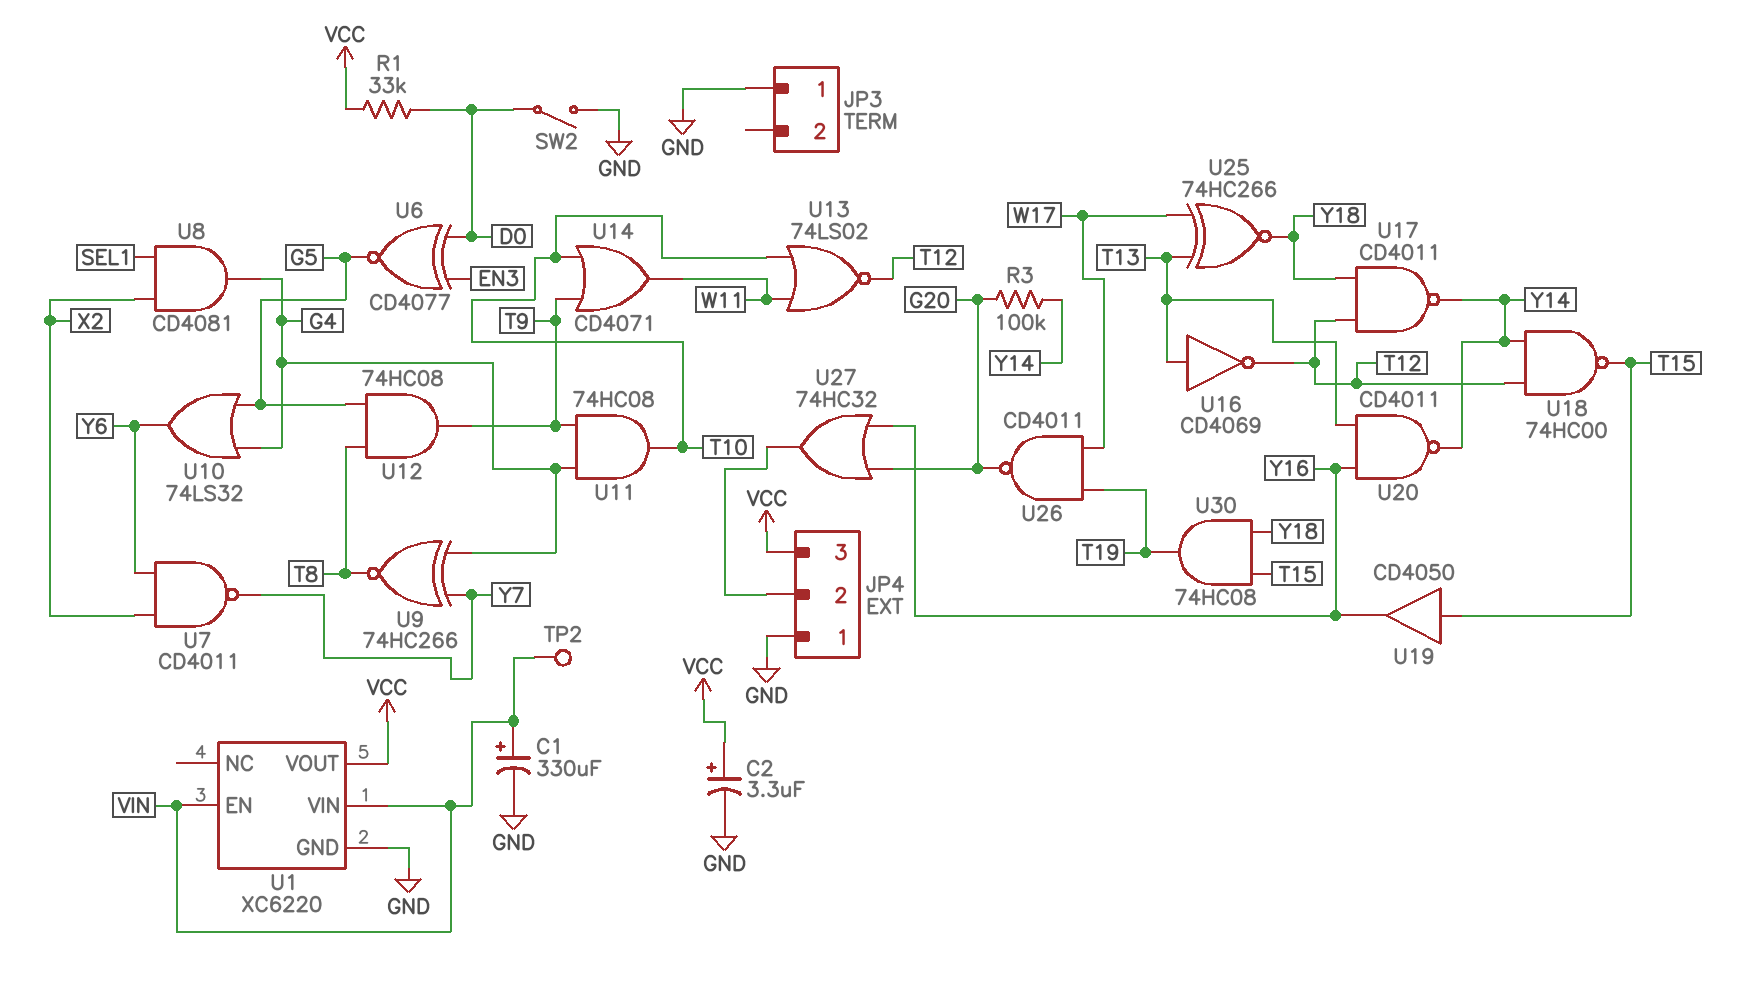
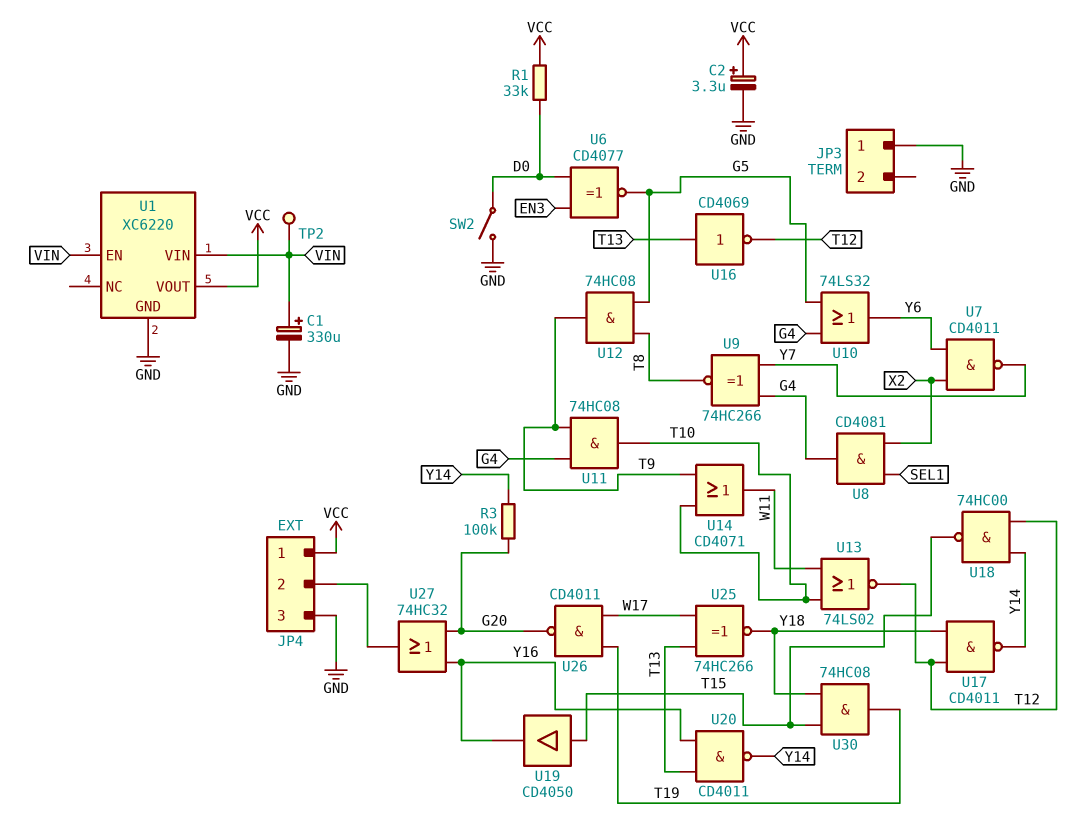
JP4 pin 1: GND -> VCC
JP4 pin 3: VCC -> GND

